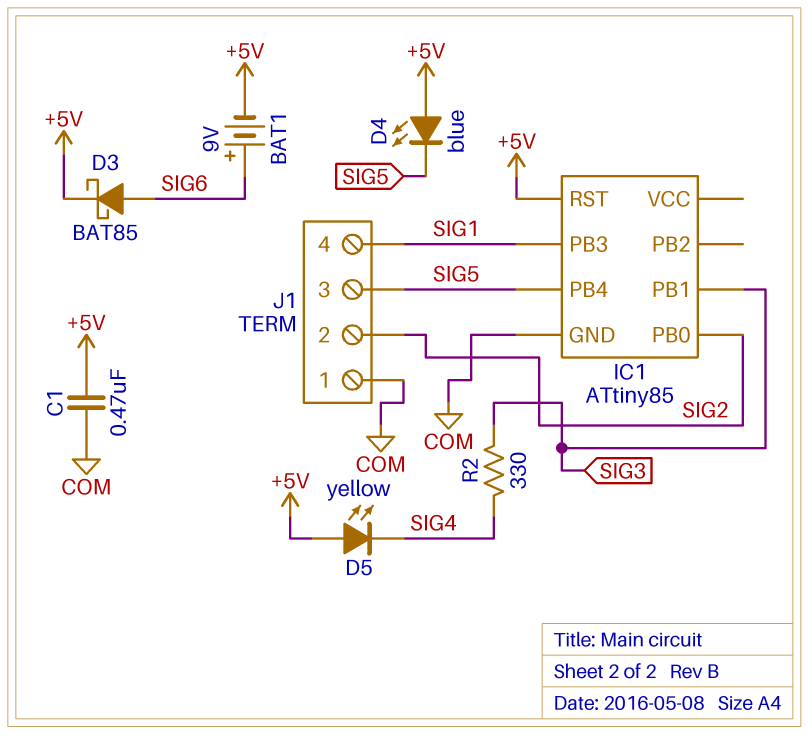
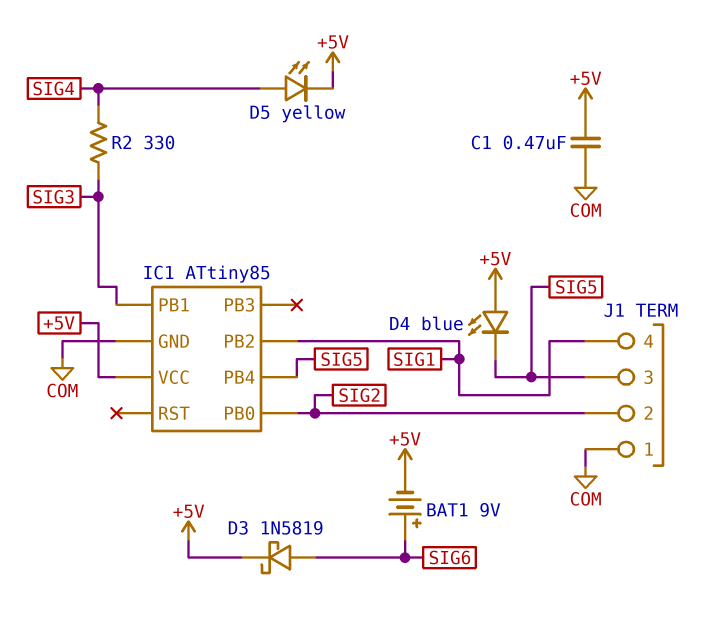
D3: schottky BAT85 (A SIG6, K +5V) -> schottky 1N5819 (A SIG6, K +5V)
D5: LED yellow (A +5V, K SIG4) -> LED yellow (A SIG4, K +5V)
IC1 pin PB2: none -> SIG1
IC1 pin PB3: SIG1 -> none
IC1 pin RST: +5V -> none
IC1 pin VCC: none -> +5V

